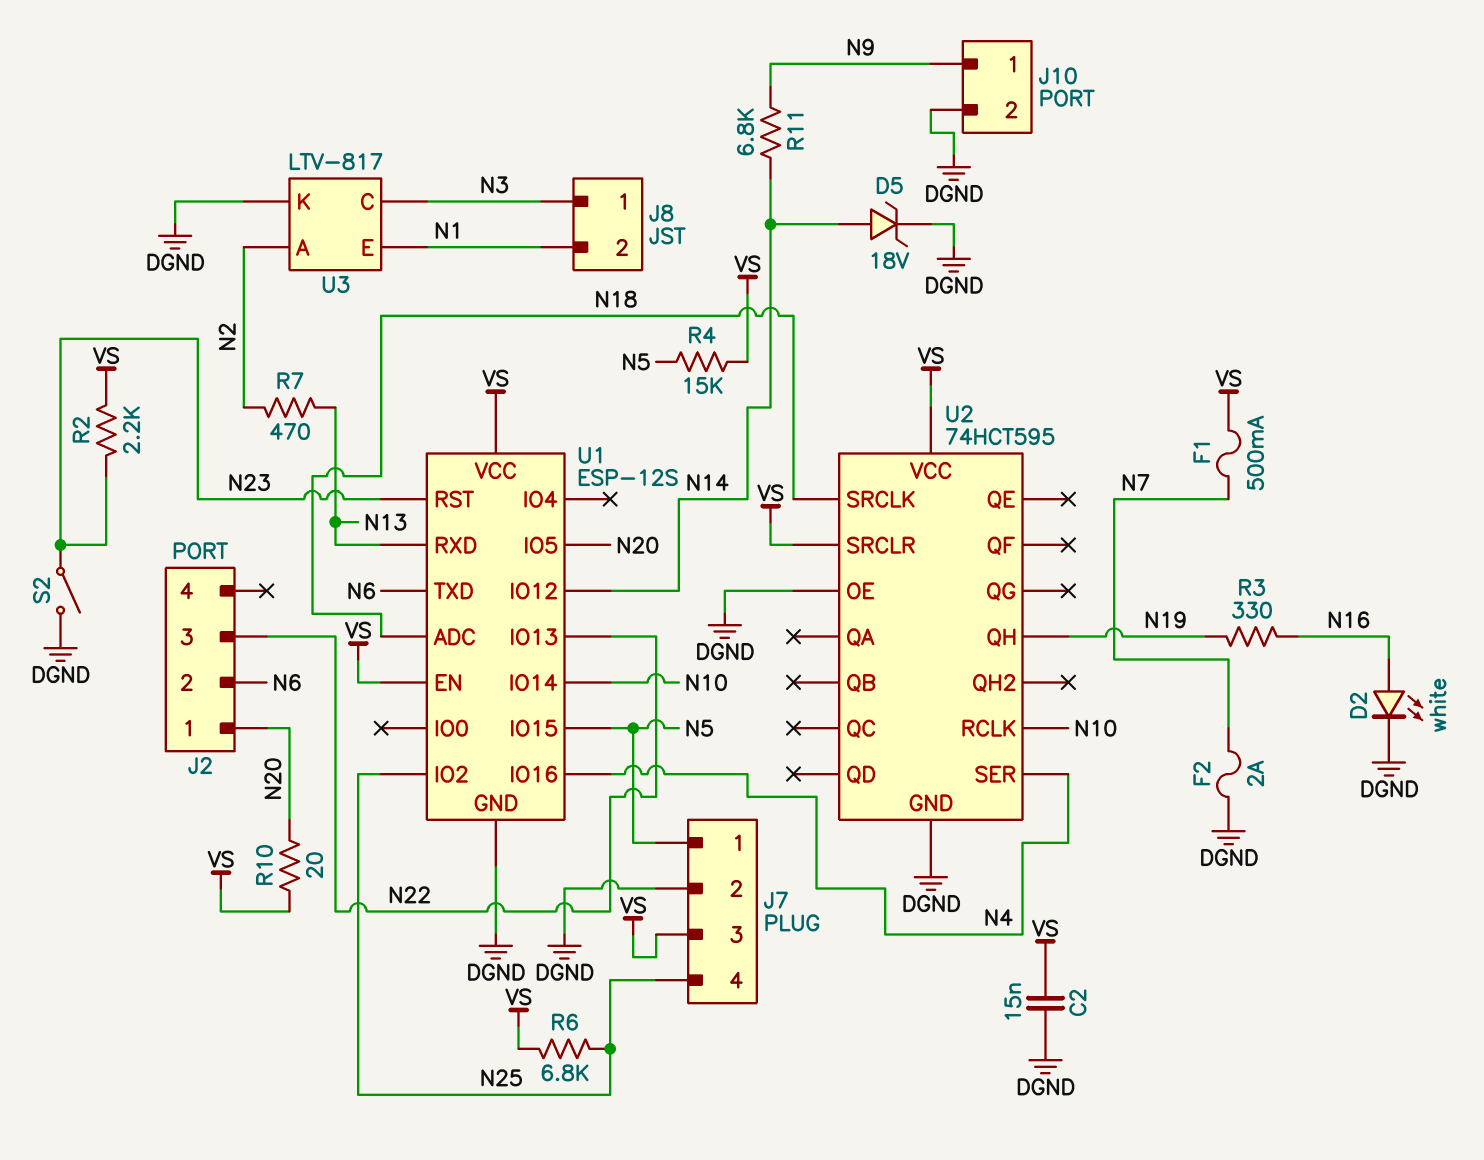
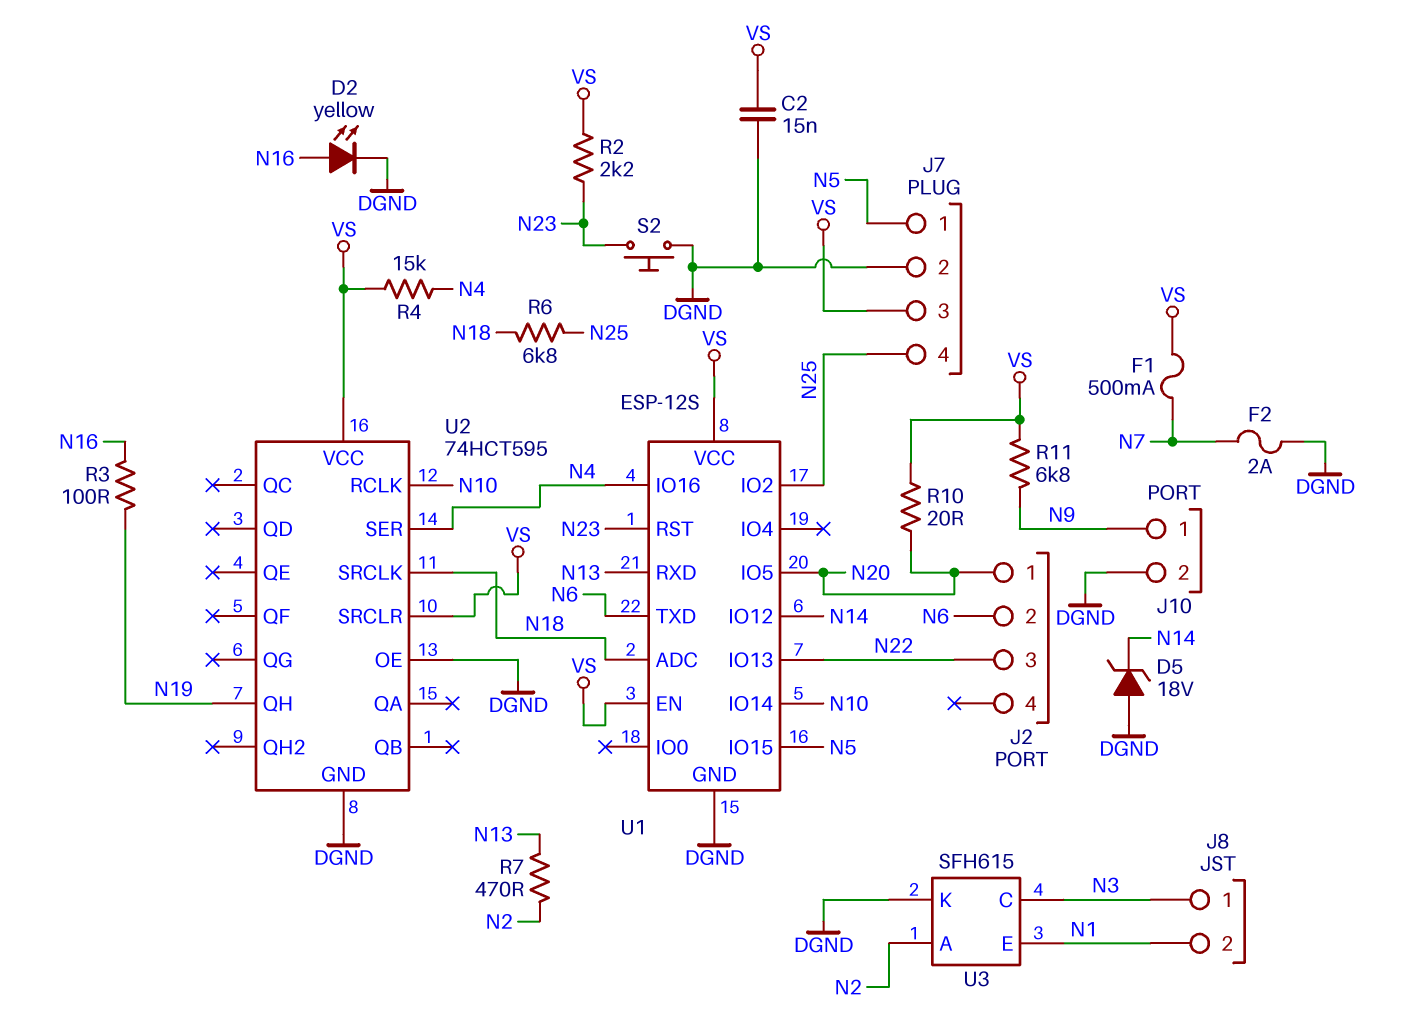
D2: LED white (A N16, K DGND) -> LED yellow (A N16, K DGND)
D5: zener 18V (A N14, K DGND) -> zener 18V (A DGND, K N14)
R3: 330 (N16, N19) -> 100 (N16, N19)
R4: 15k (N5, VS) -> 15k (N4, VS)
R6: 6.8k (N25, VS) -> 6.8k (N18, N25)
R11: 6.8k (N9, N14) -> 6.8k (N9, VS)
S2: switch (DGND, N23) -> button (DGND, N23)
U3: LTV-817 -> SFH615

